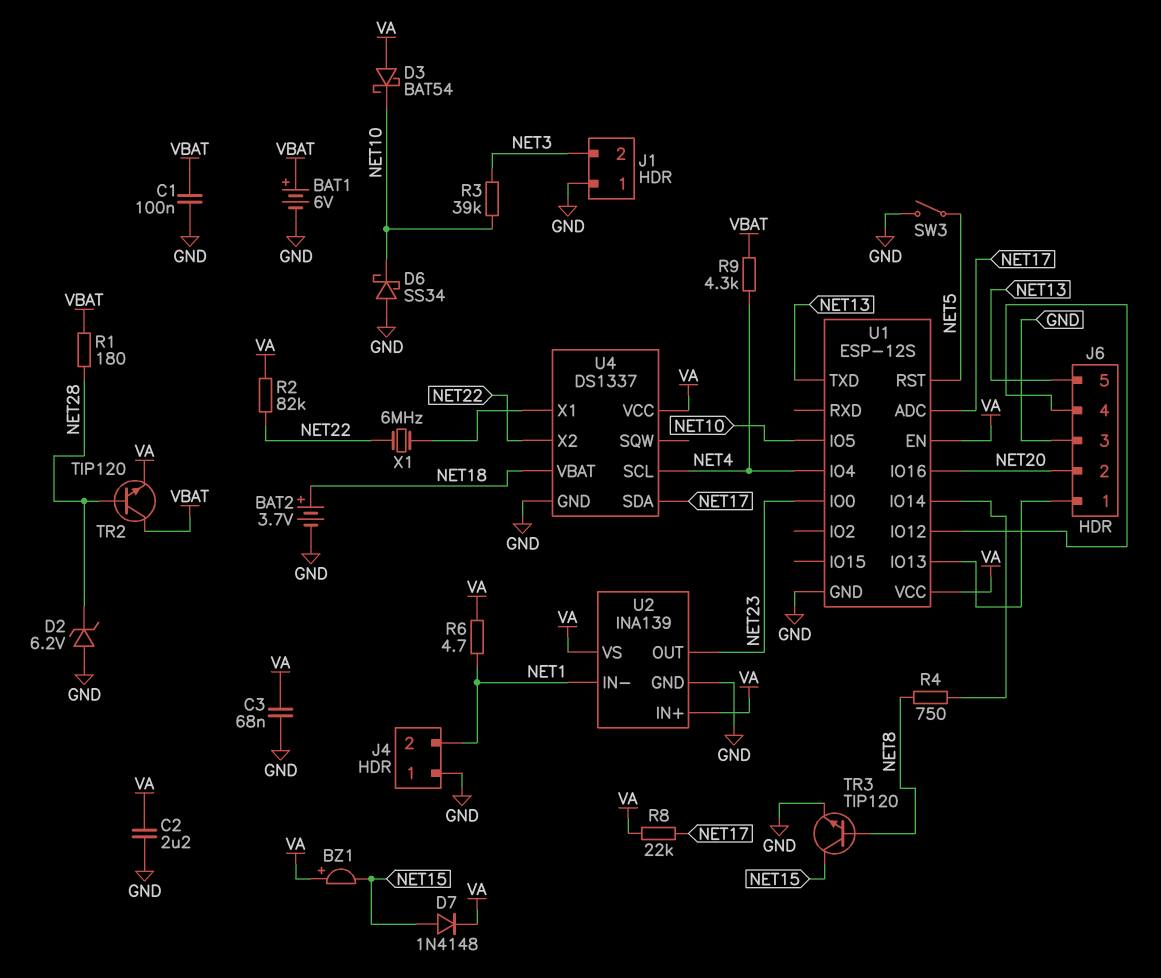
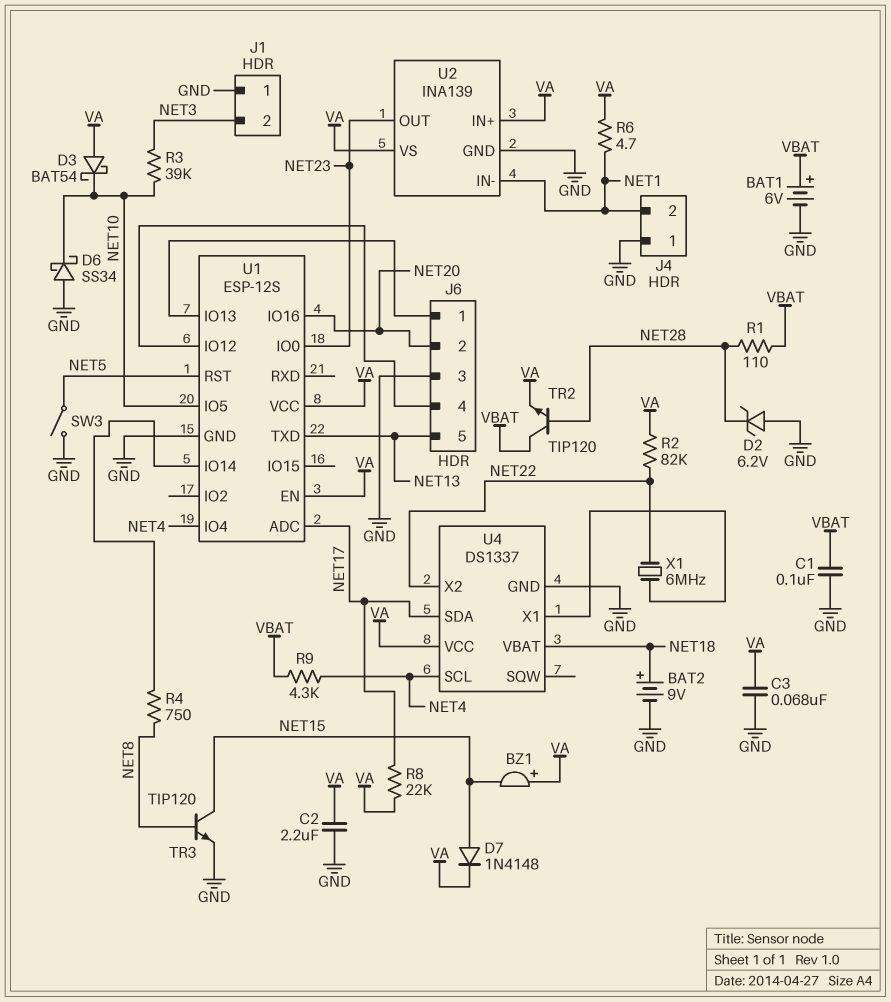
BAT2: 3.7V (plus NET18, minus GND) -> 9V (plus NET18, minus GND)
R1: 180 (NET28, VBAT) -> 110 (NET28, VBAT)

